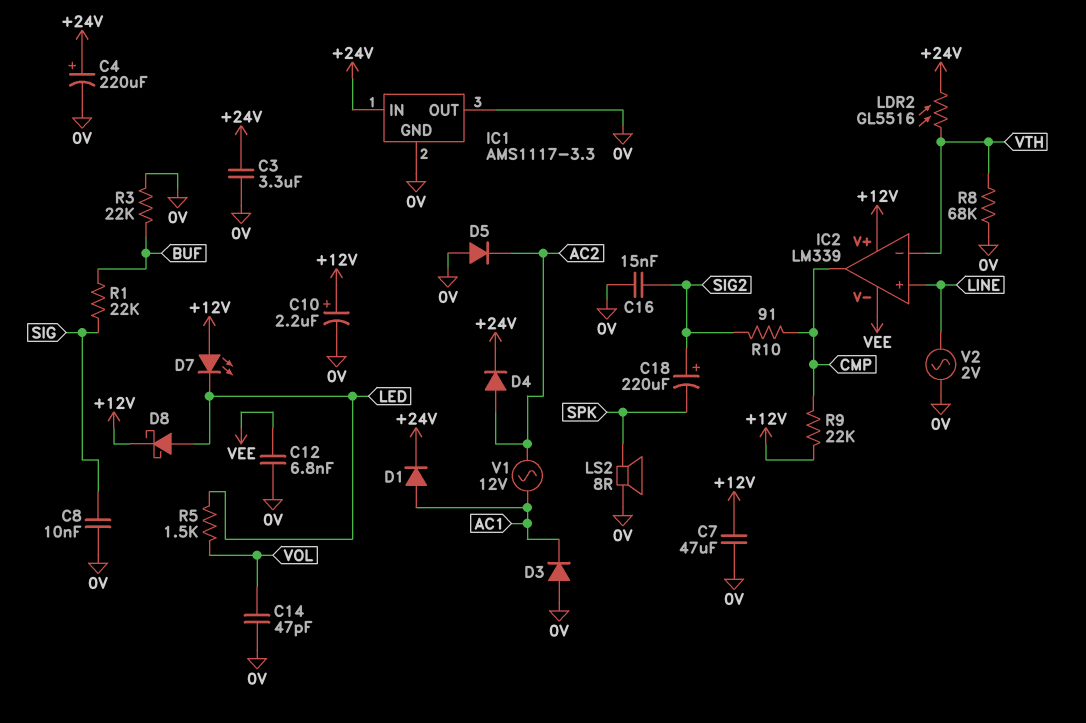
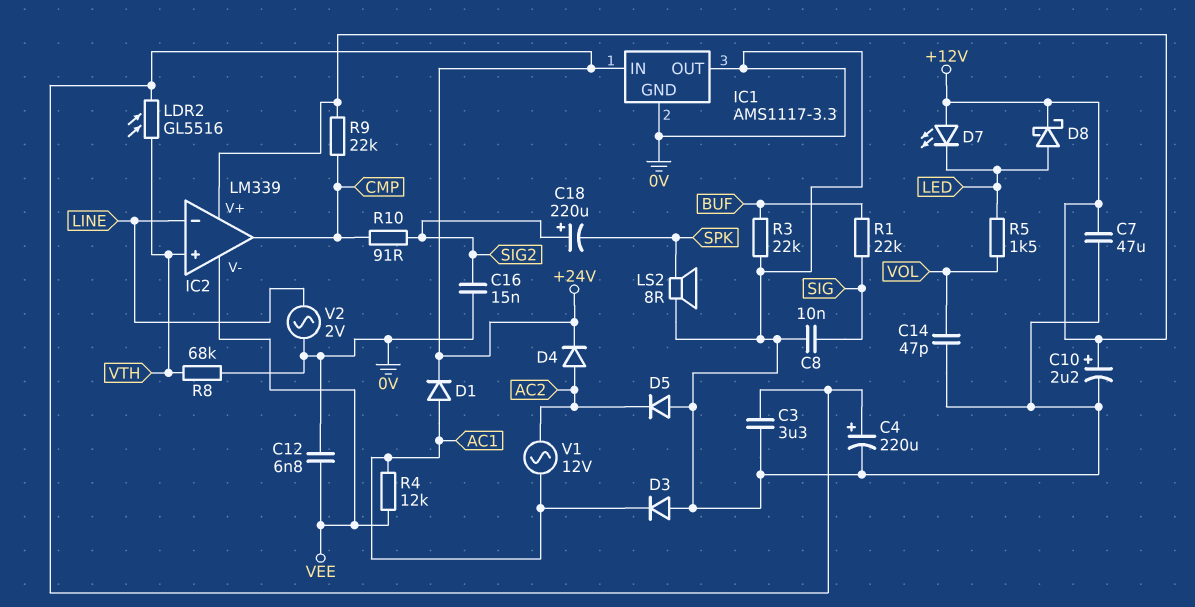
IC2 pin in+: LINE -> VTH
IC2 pin in-: VTH -> LINE
R4: none -> 12k (AC1, VEE)

